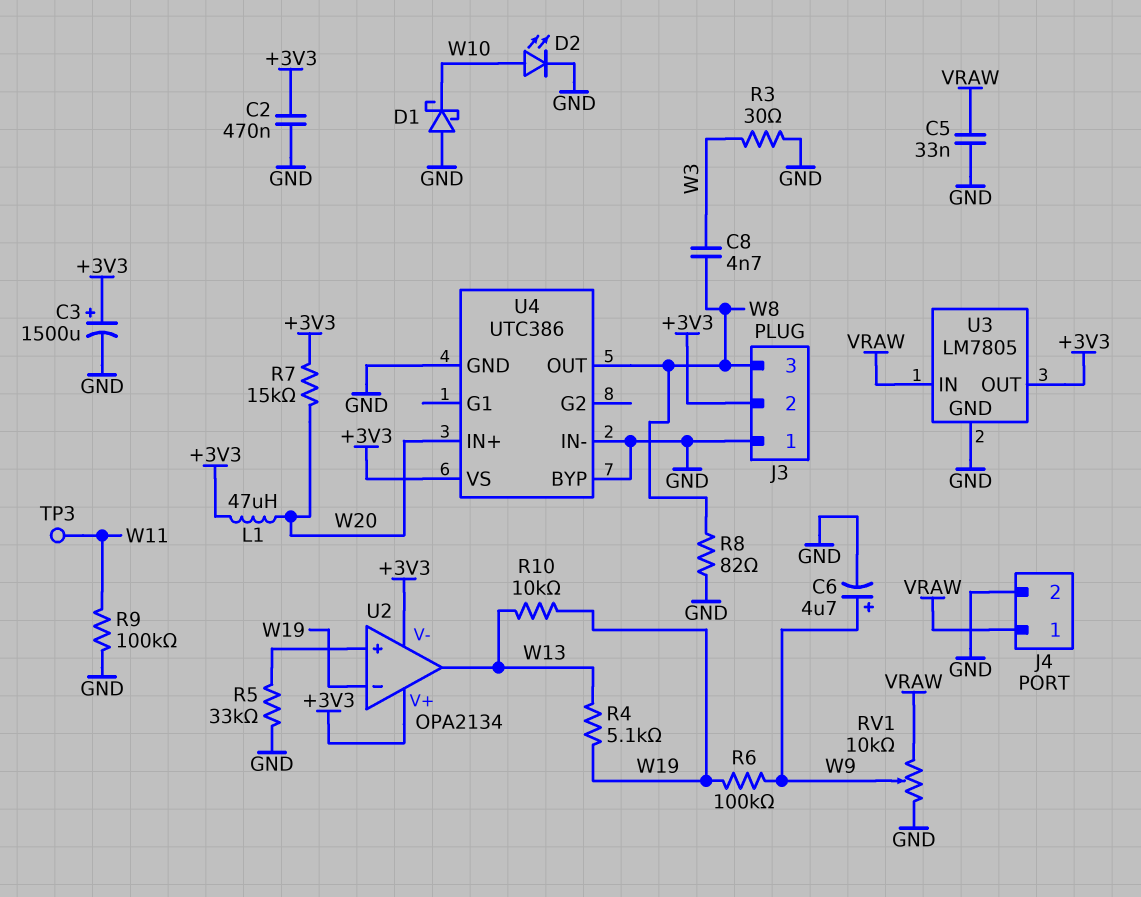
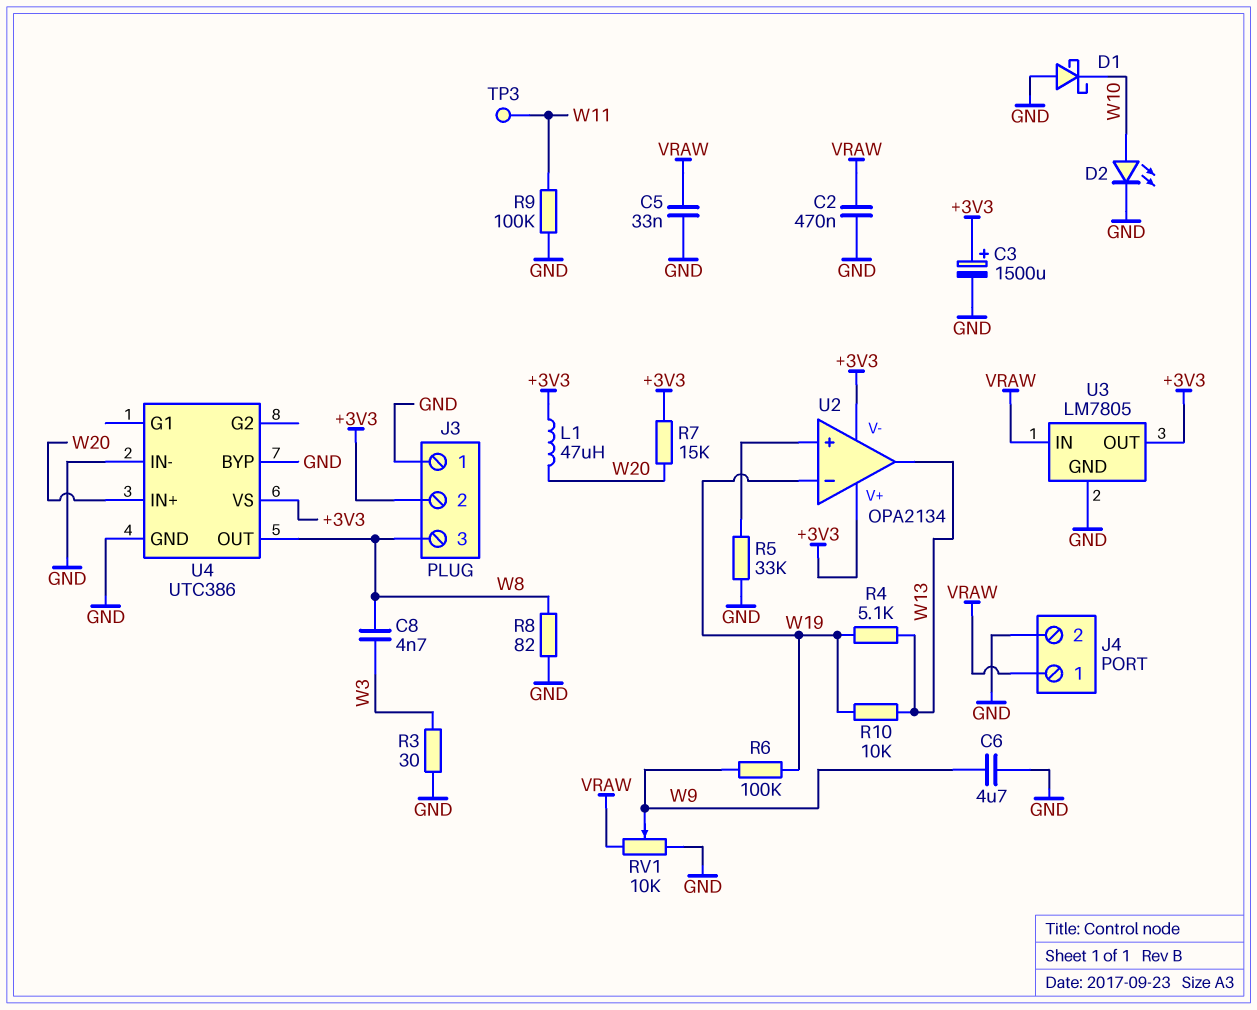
C2: 470nF (+3V3, GND) -> 470nF (GND, VRAW)
C6: 4.7uF (plus W9, minus GND) -> 4.7uF (GND, W9)

